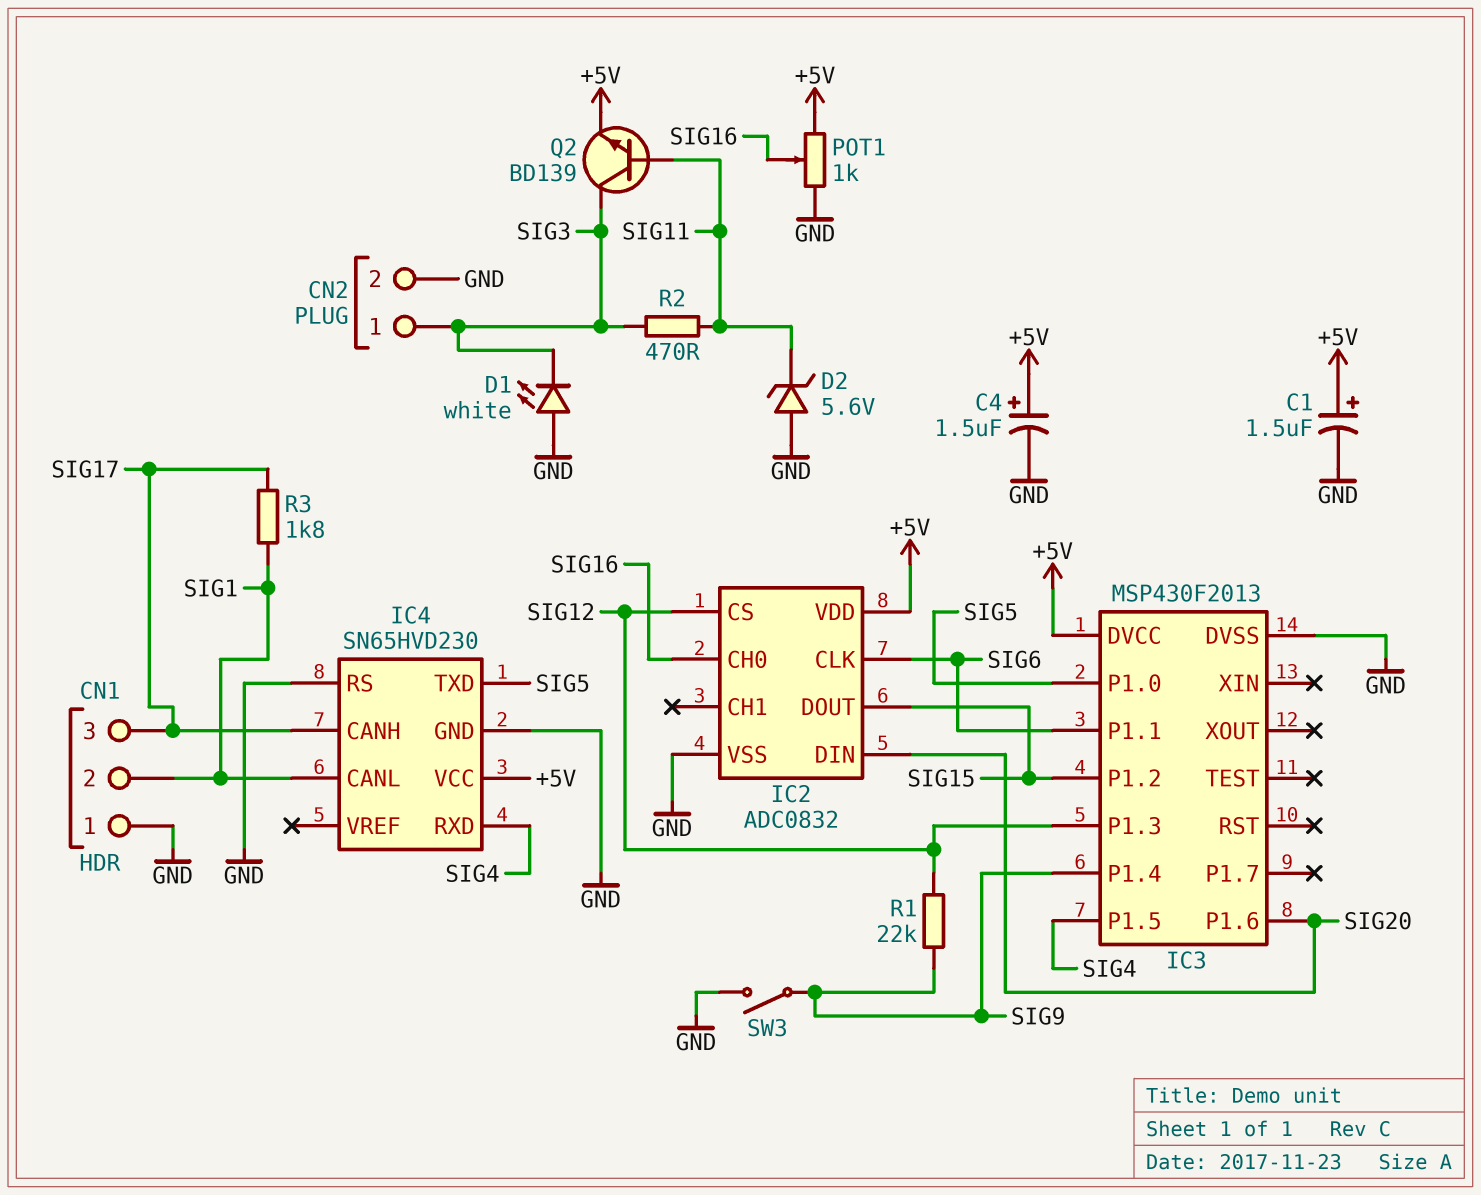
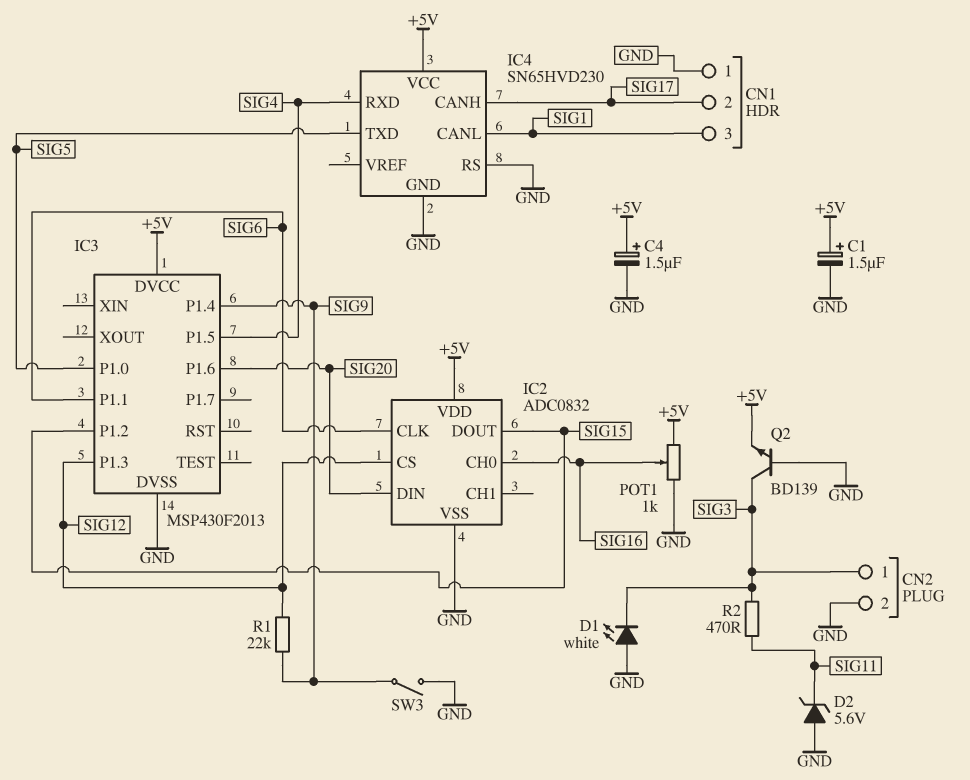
CN1 pin 2: SIG1 -> SIG17
CN1 pin 3: SIG17 -> SIG1
Q2: NPN BD139 (B SIG11, C SIG3, E +5V) -> NPN BD139 (B GND, C SIG3, E +5V)
R3: 1.8k (SIG1, SIG17) -> none

